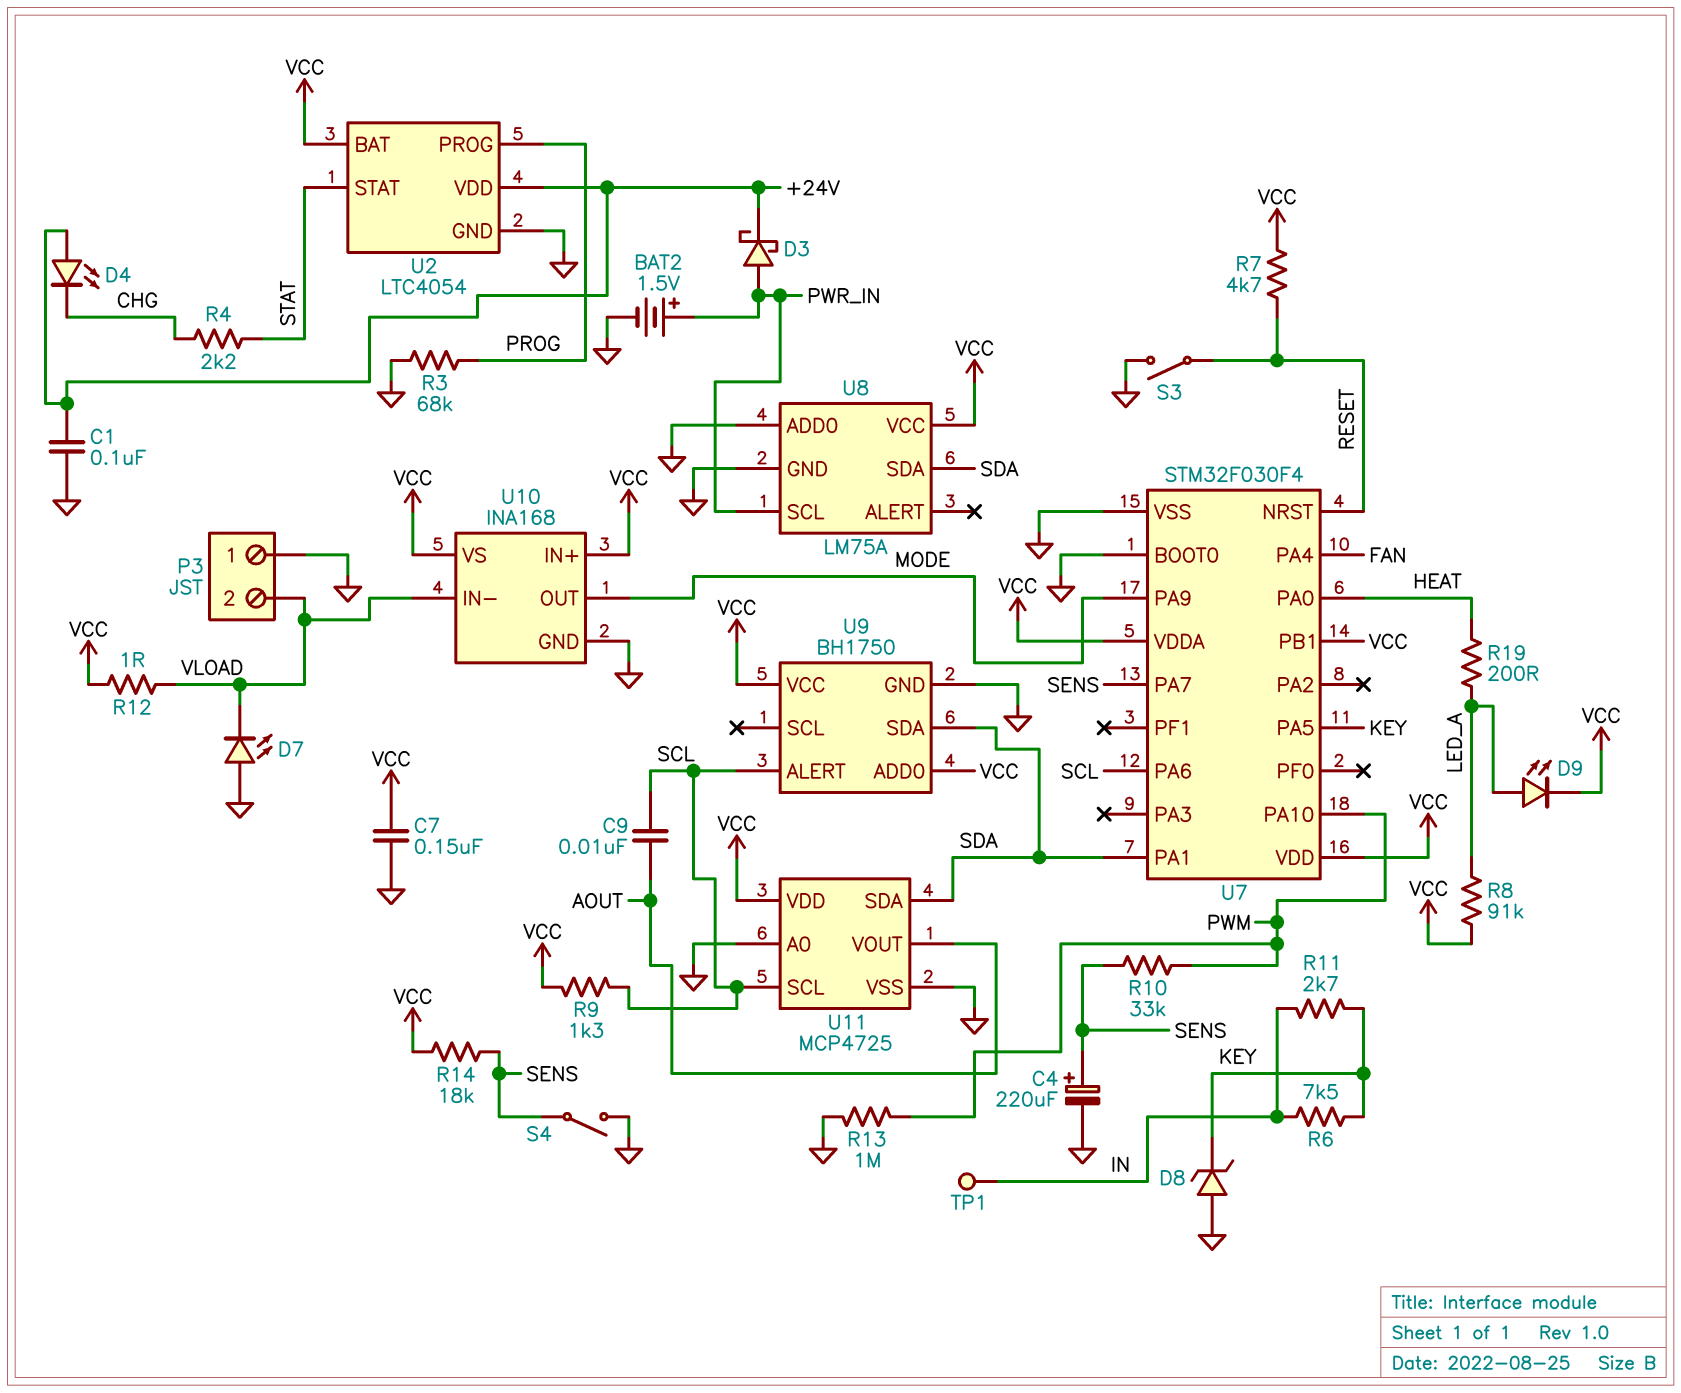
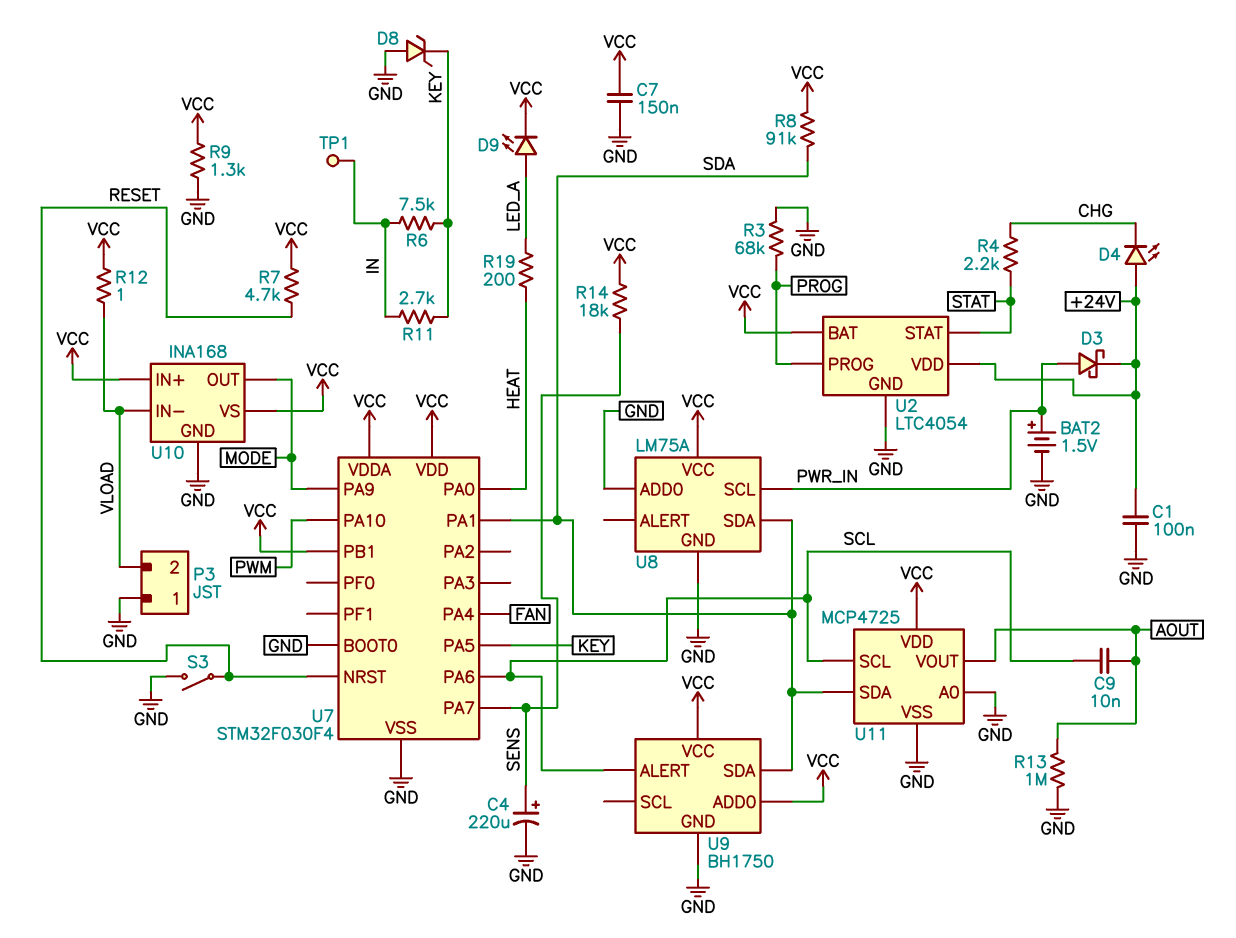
D7: LED (A GND, K VLOAD) -> none
R8: 91k (LED_A, VCC) -> 91k (SDA, VCC)
R9: 1.3k (SCL, VCC) -> 1.3k (GND, VCC)
R10: 33k (PWM, SENS) -> none
R13: 1M (GND, PWM) -> 1M (AOUT, GND)
S4: switch (GND, SENS) -> none

